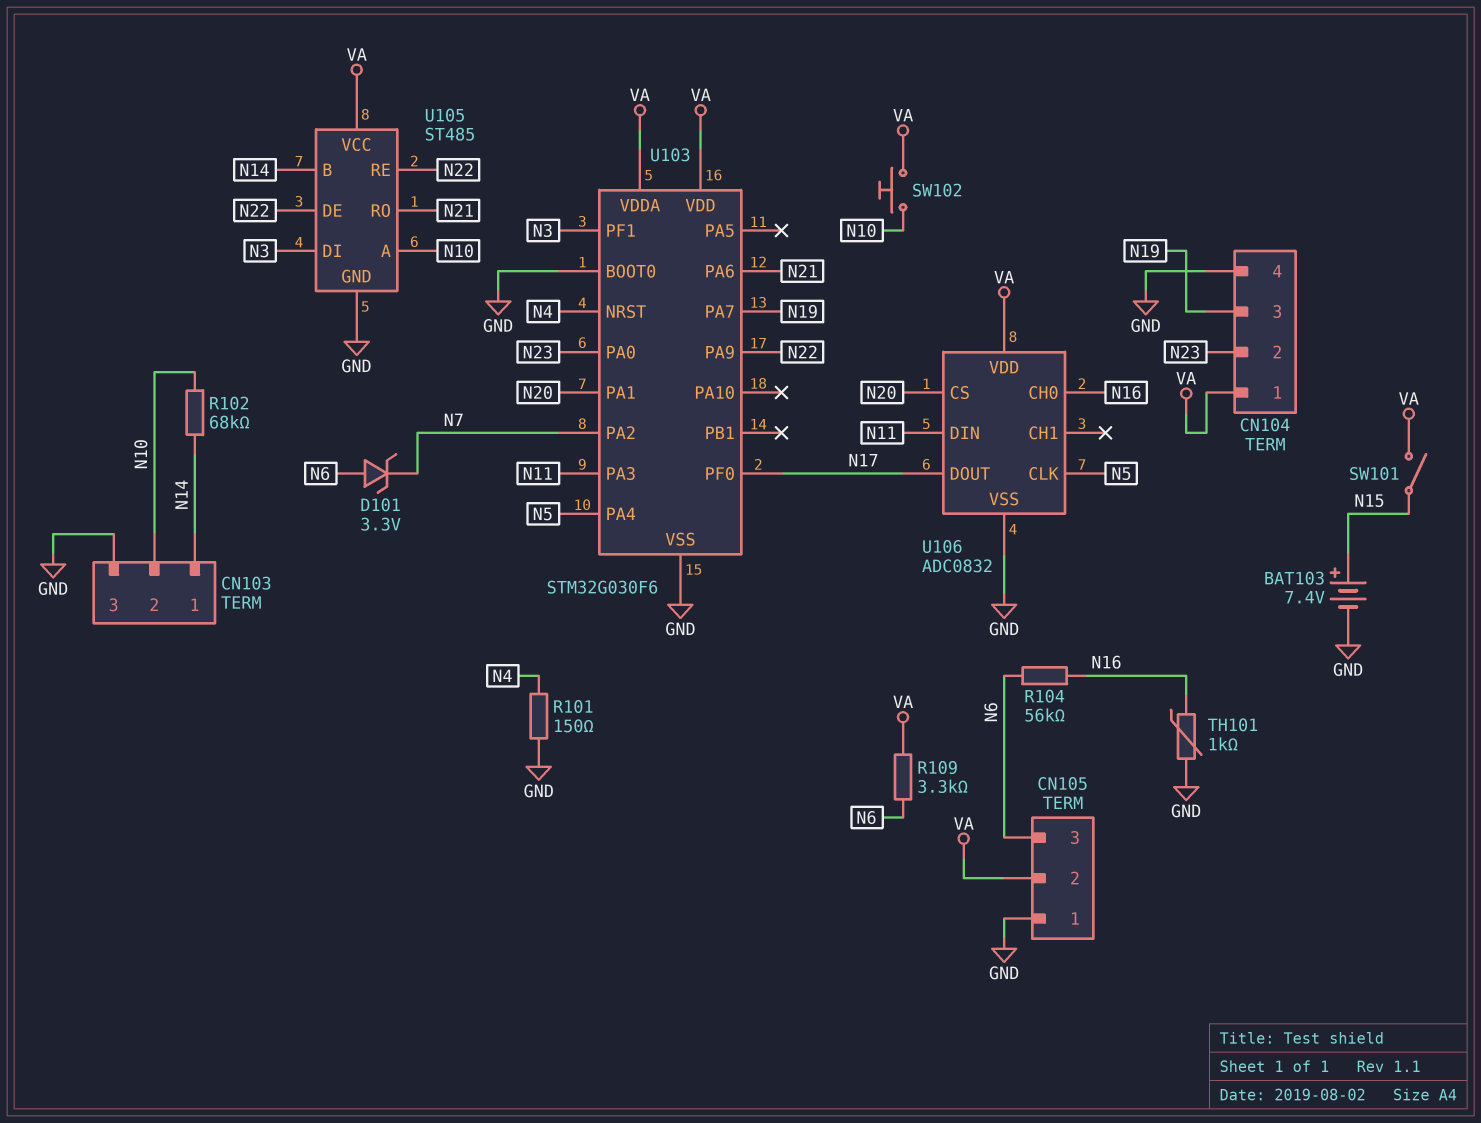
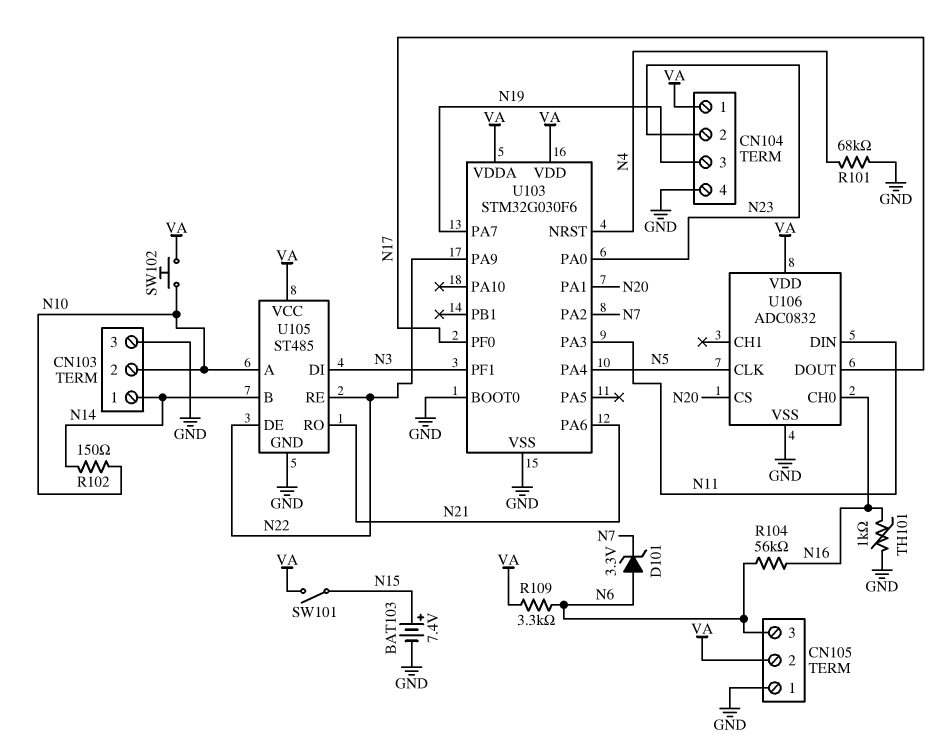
R101: 150 (GND, N4) -> 68k (GND, N4)
R102: 68k (N10, N14) -> 150 (N10, N14)

